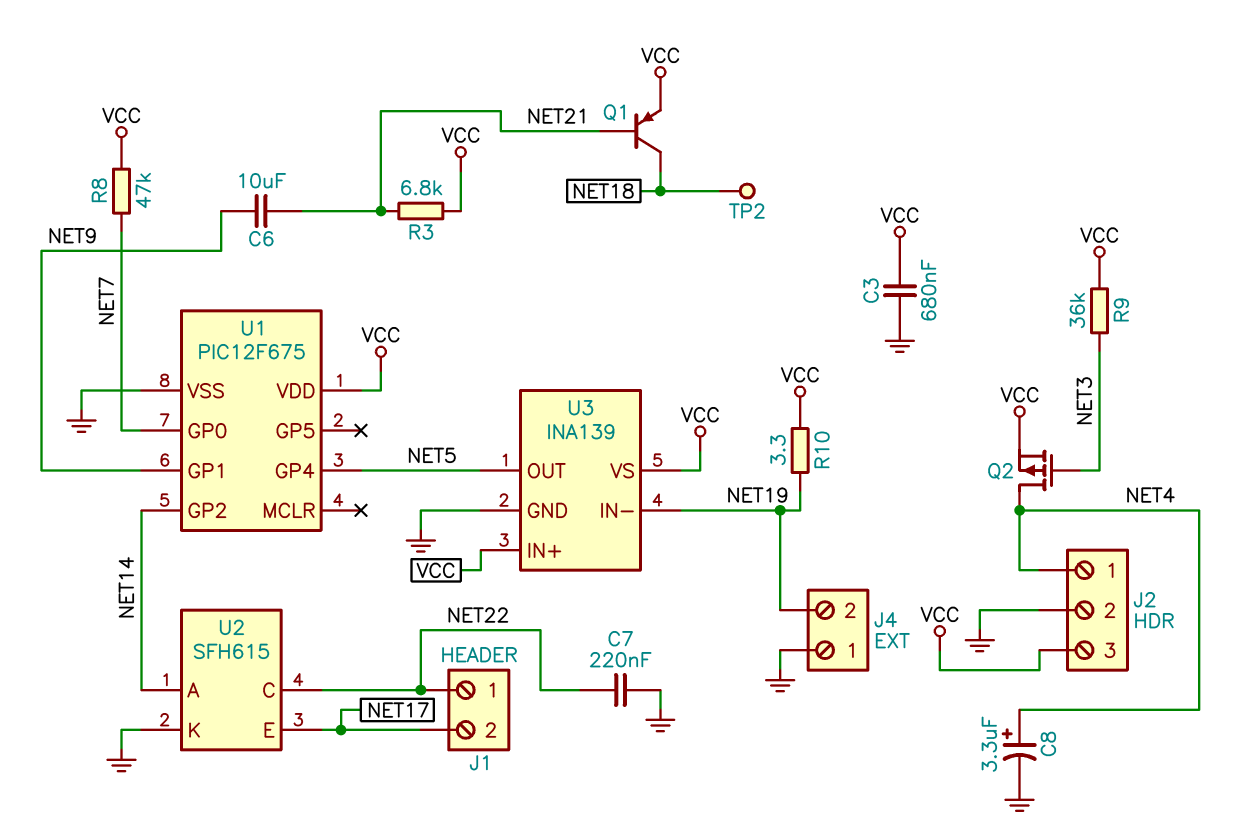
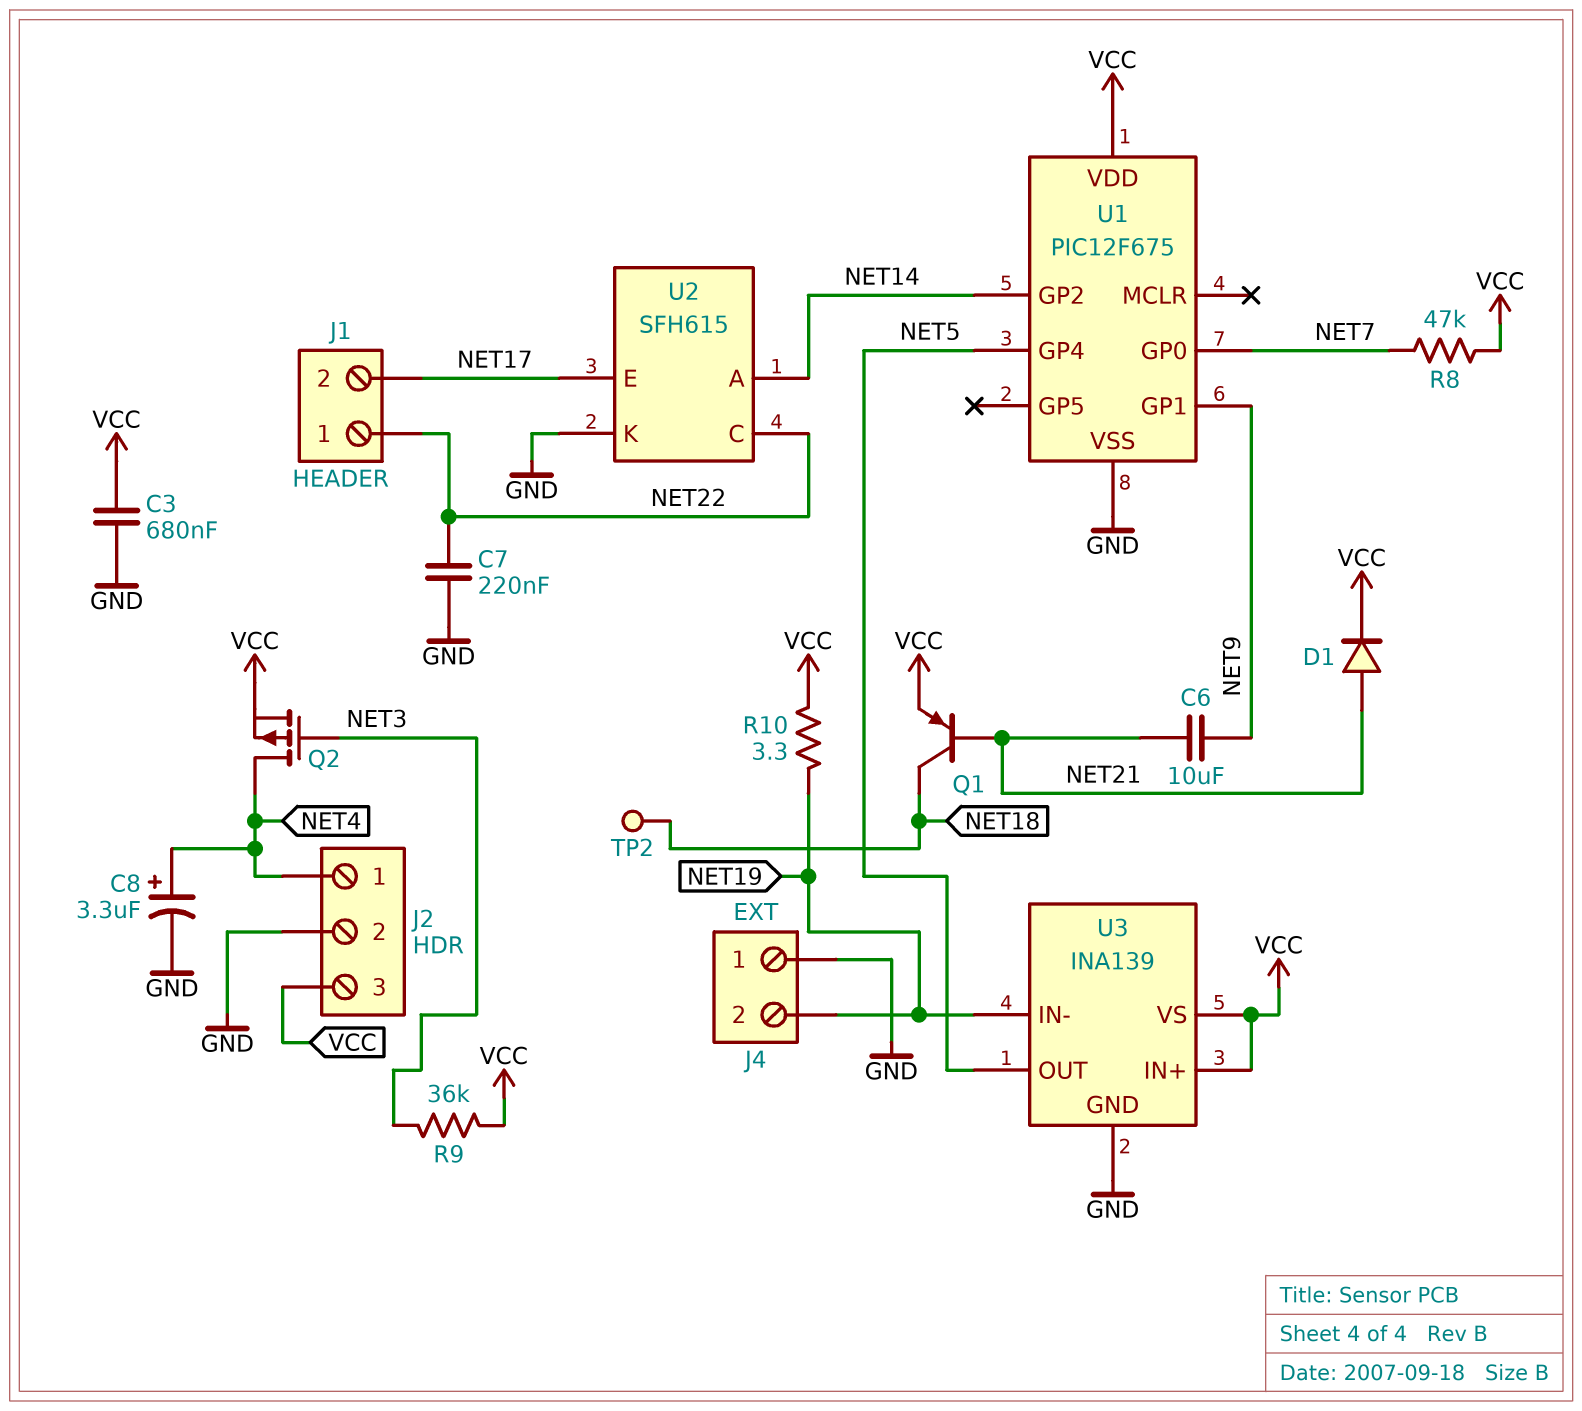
D1: none -> diode (A NET21, K VCC)
R3: 6.8k (NET21, VCC) -> none

